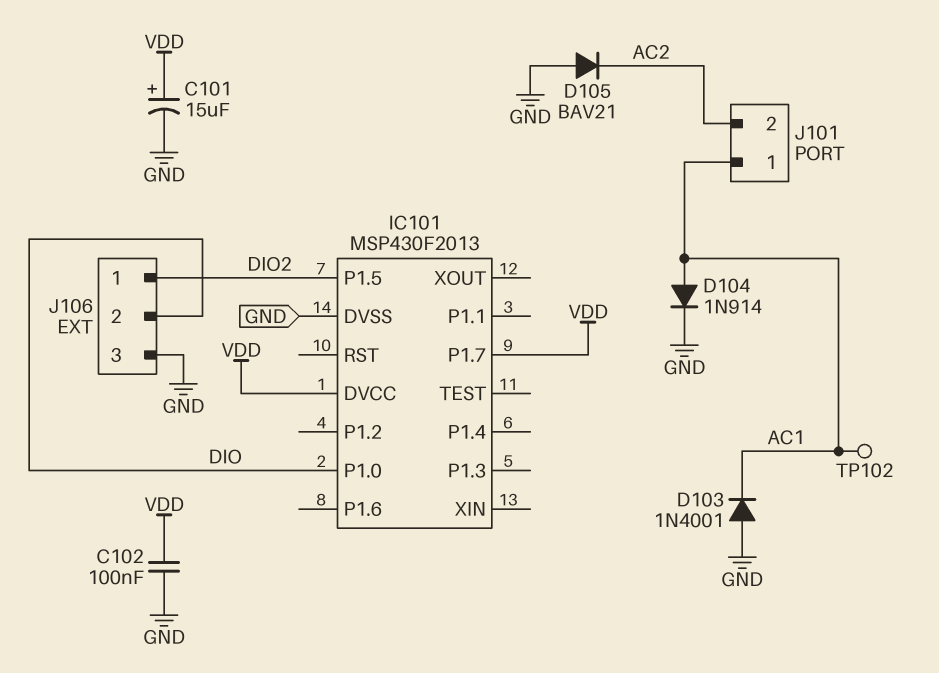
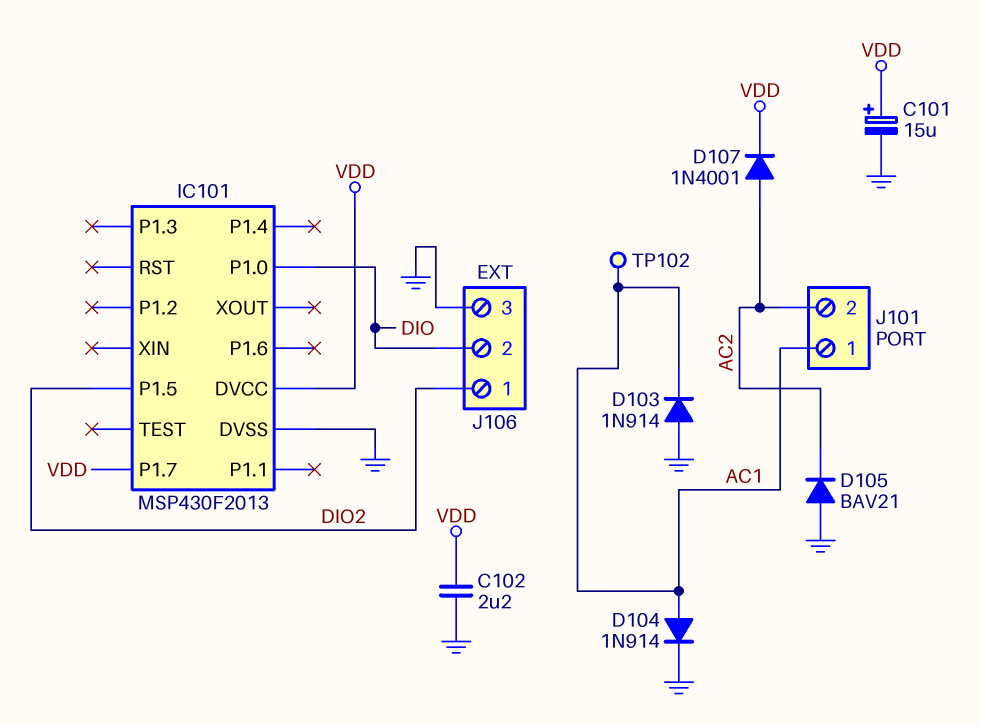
C102: 100nF (GND, VDD) -> 2.2uF (GND, VDD)
D103: diode 1N4001 (A GND, K AC1) -> diode 1N914 (A GND, K AC1)
D107: none -> diode 1N4001 (A AC2, K VDD)

